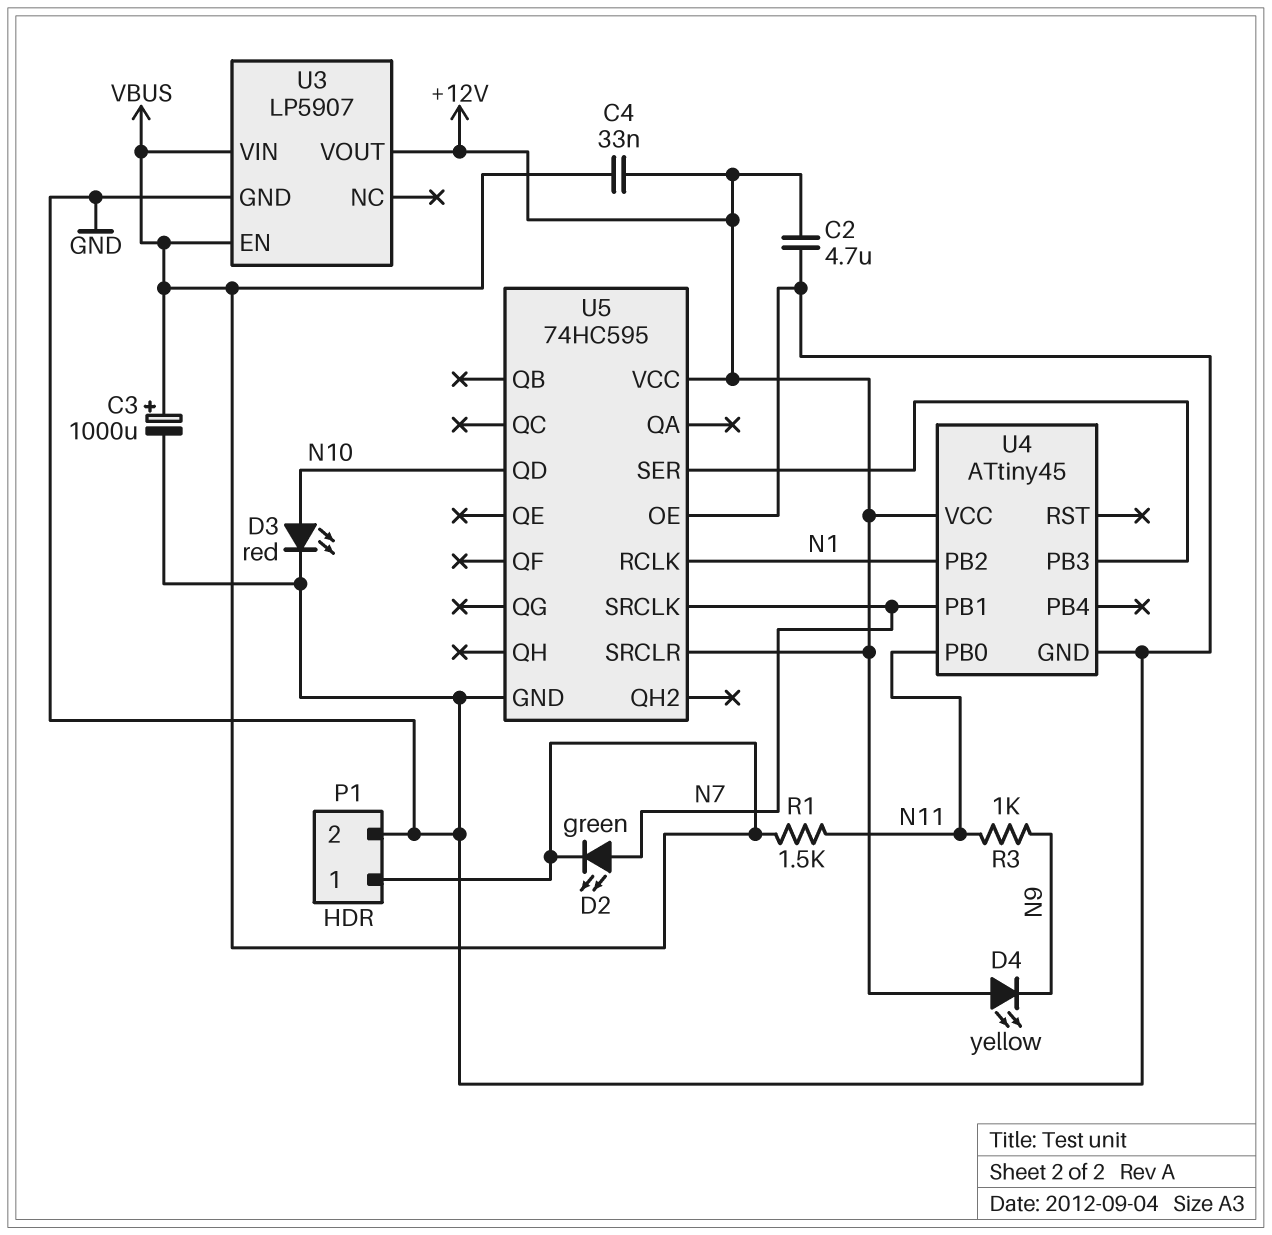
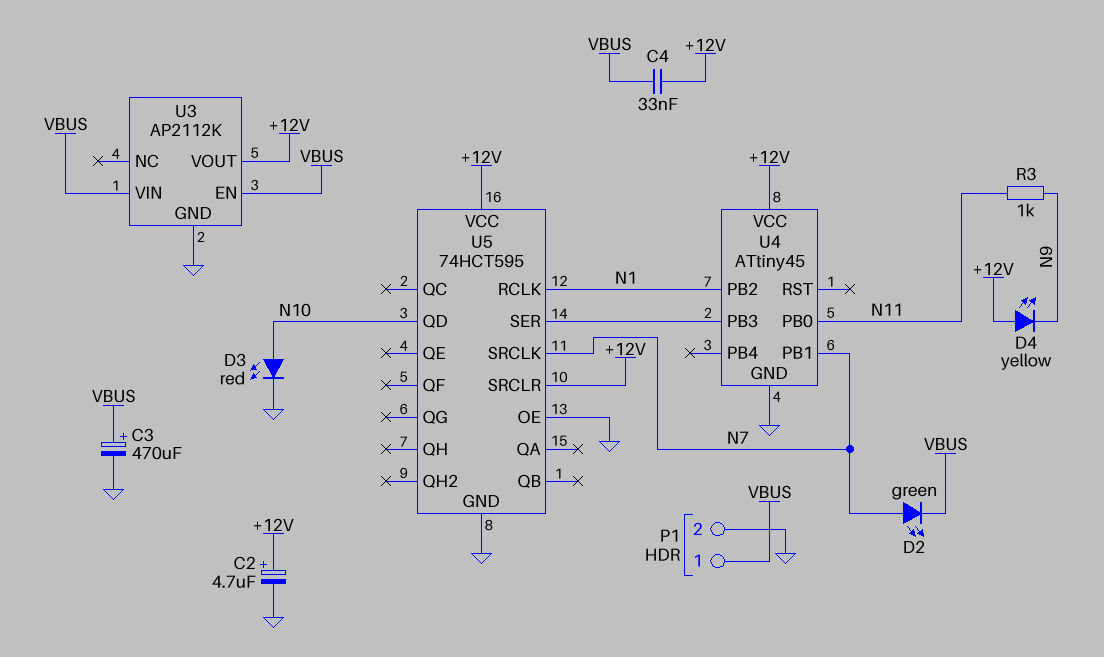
C2: 4.7uF (+12V, GND) -> 4.7uF (plus +12V, minus GND)
C3: 1000uF (plus VBUS, minus GND) -> 470uF (plus VBUS, minus GND)
R1: 1.5k (N11, VBUS) -> none
U3: LP5907 -> AP2112K
U5: 74HC595 -> 74HCT595

